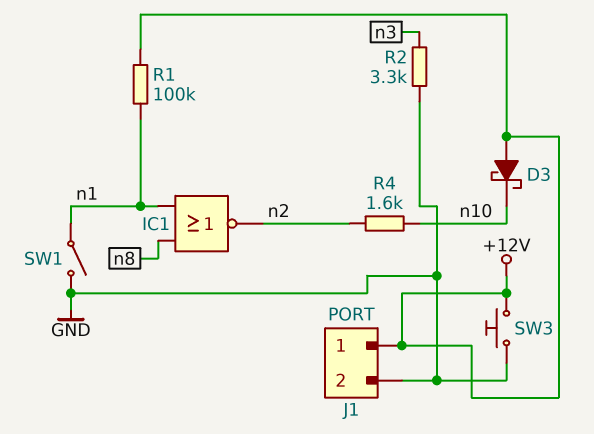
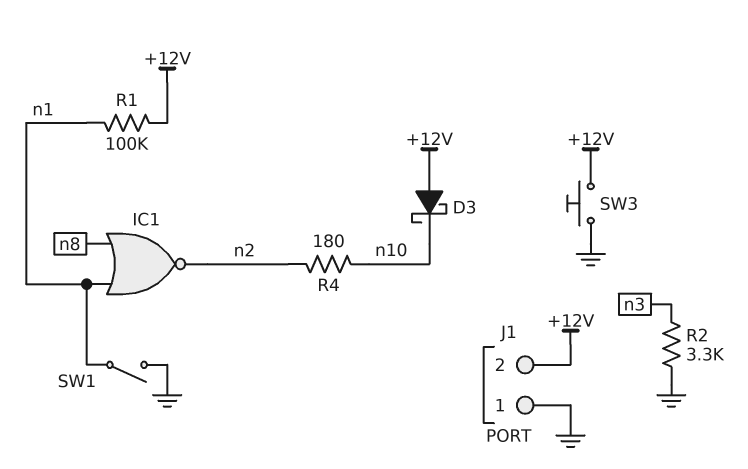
J1 pin 1: +12V -> GND
J1 pin 2: GND -> +12V
R4: 1.6k (n2, n10) -> 180 (n2, n10)

